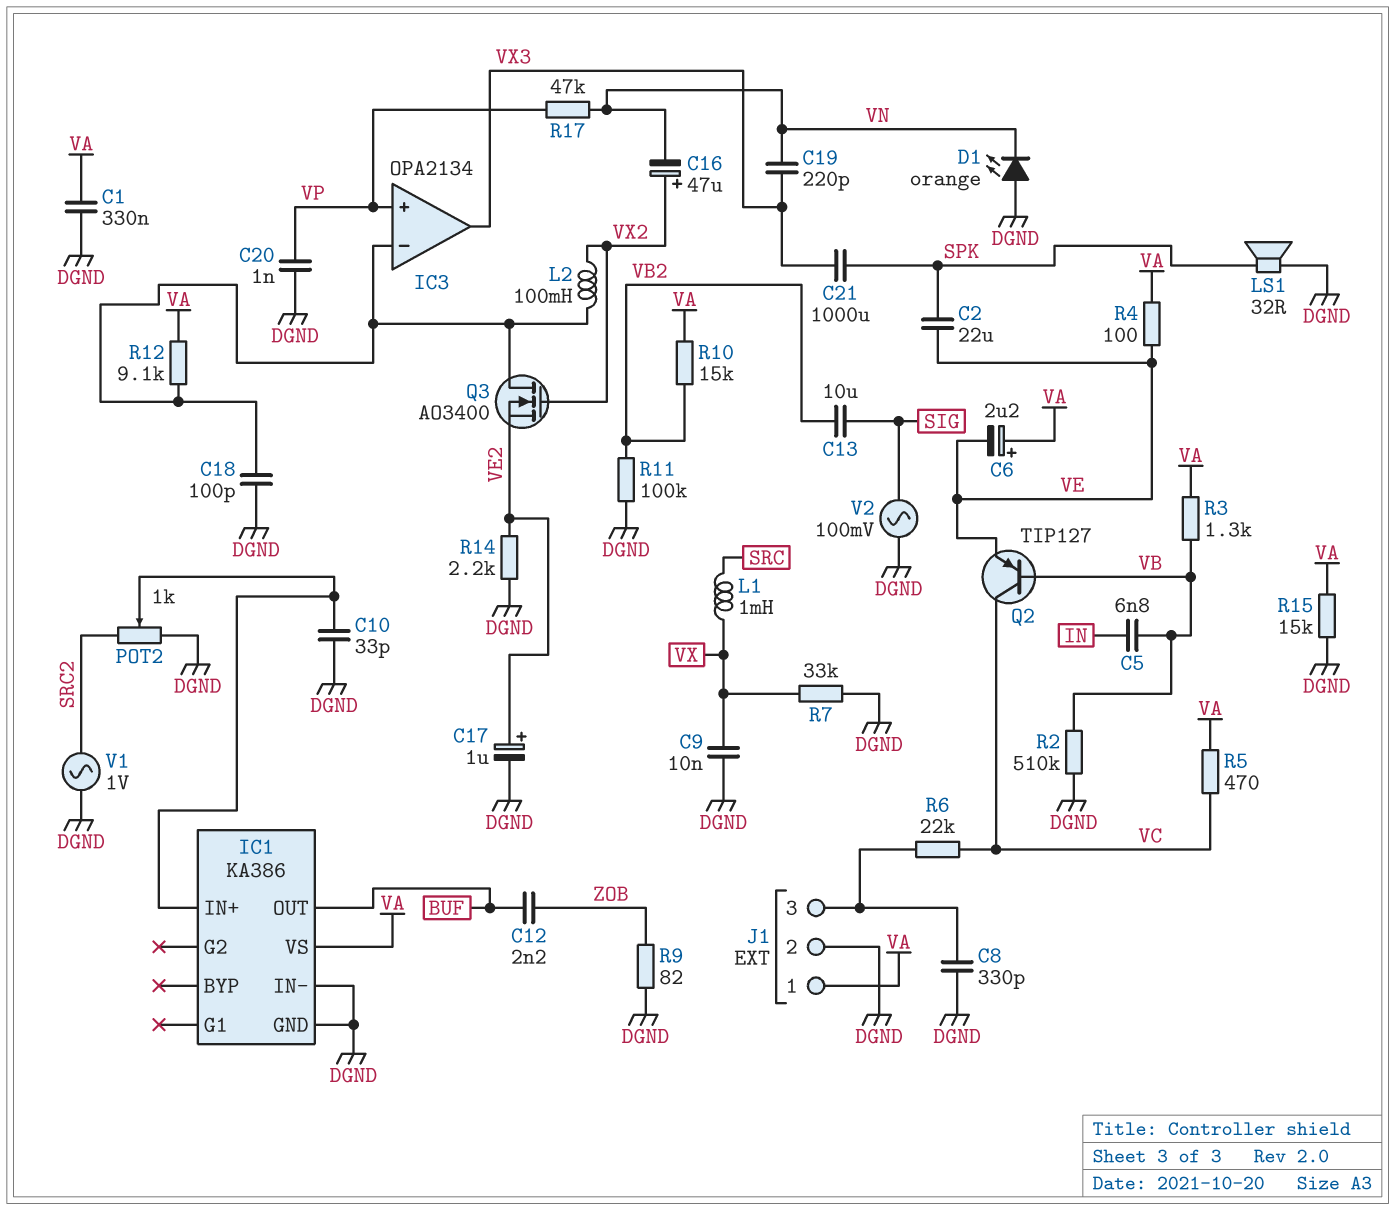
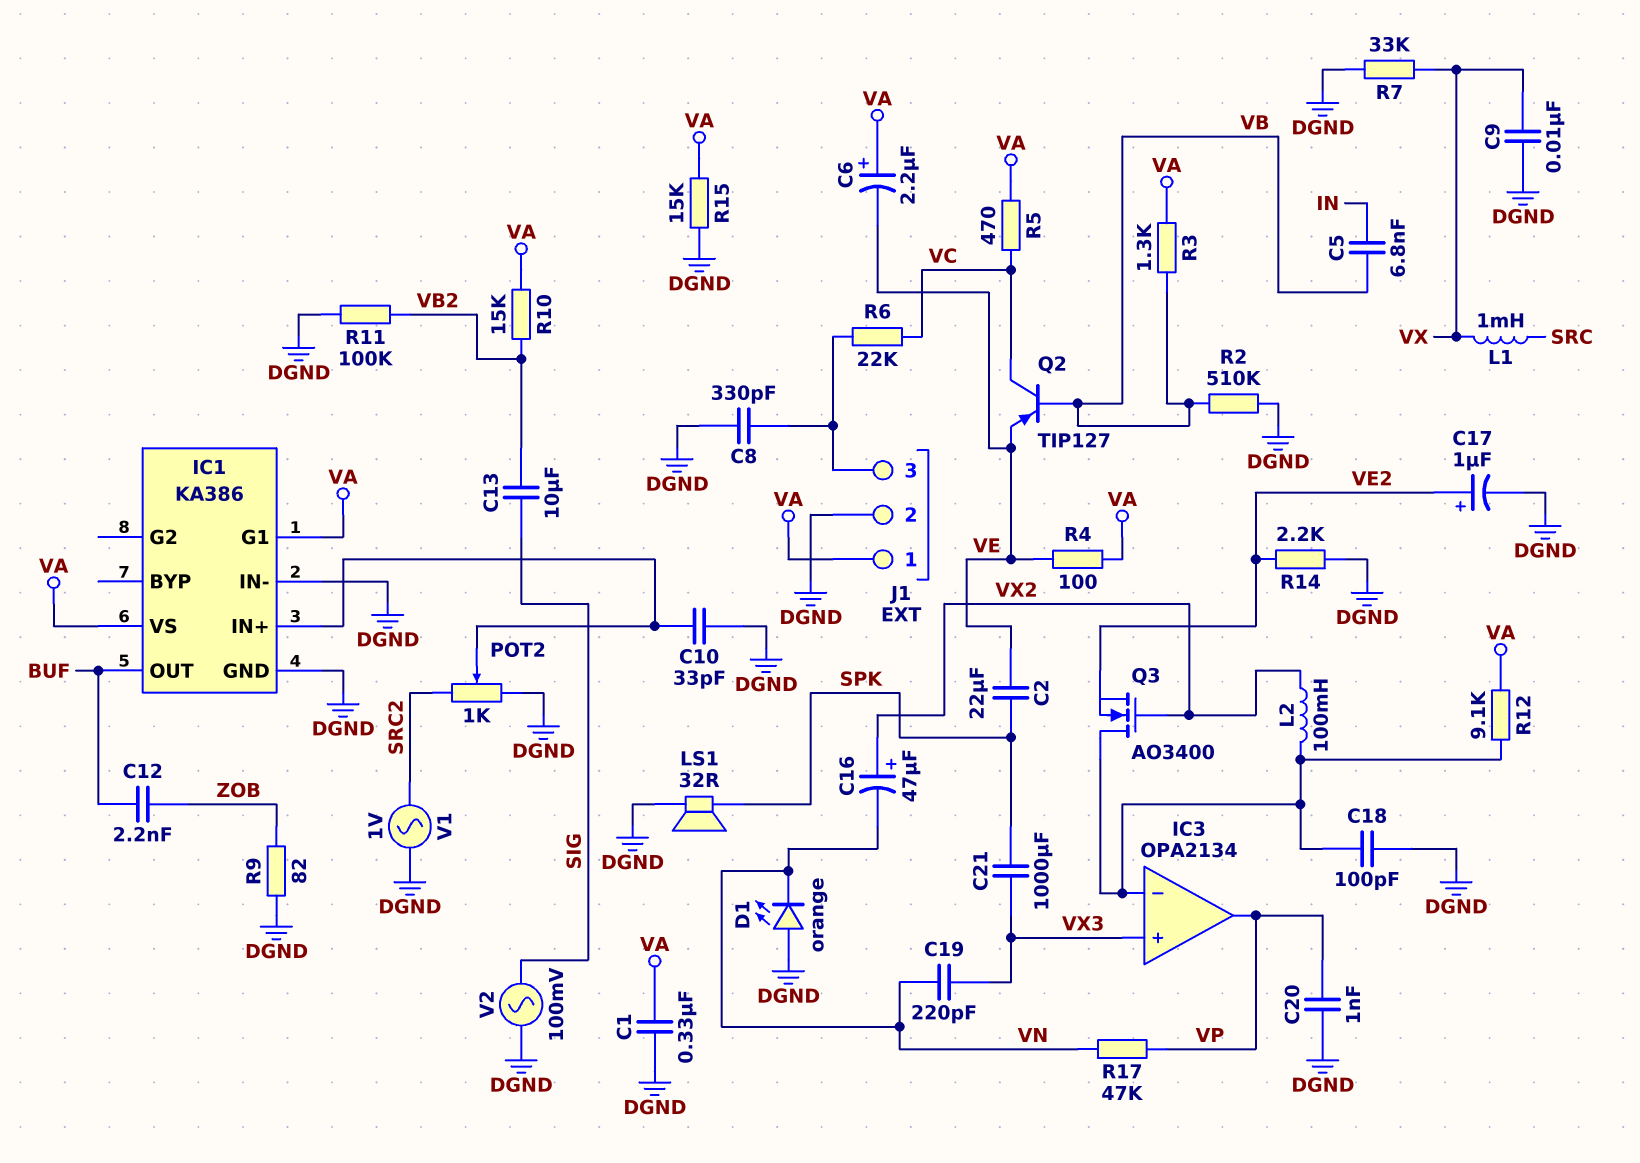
IC1 pin G1: none -> VA
IC3 pin in+: VP -> VX3
IC3 pin out: VX3 -> VP

